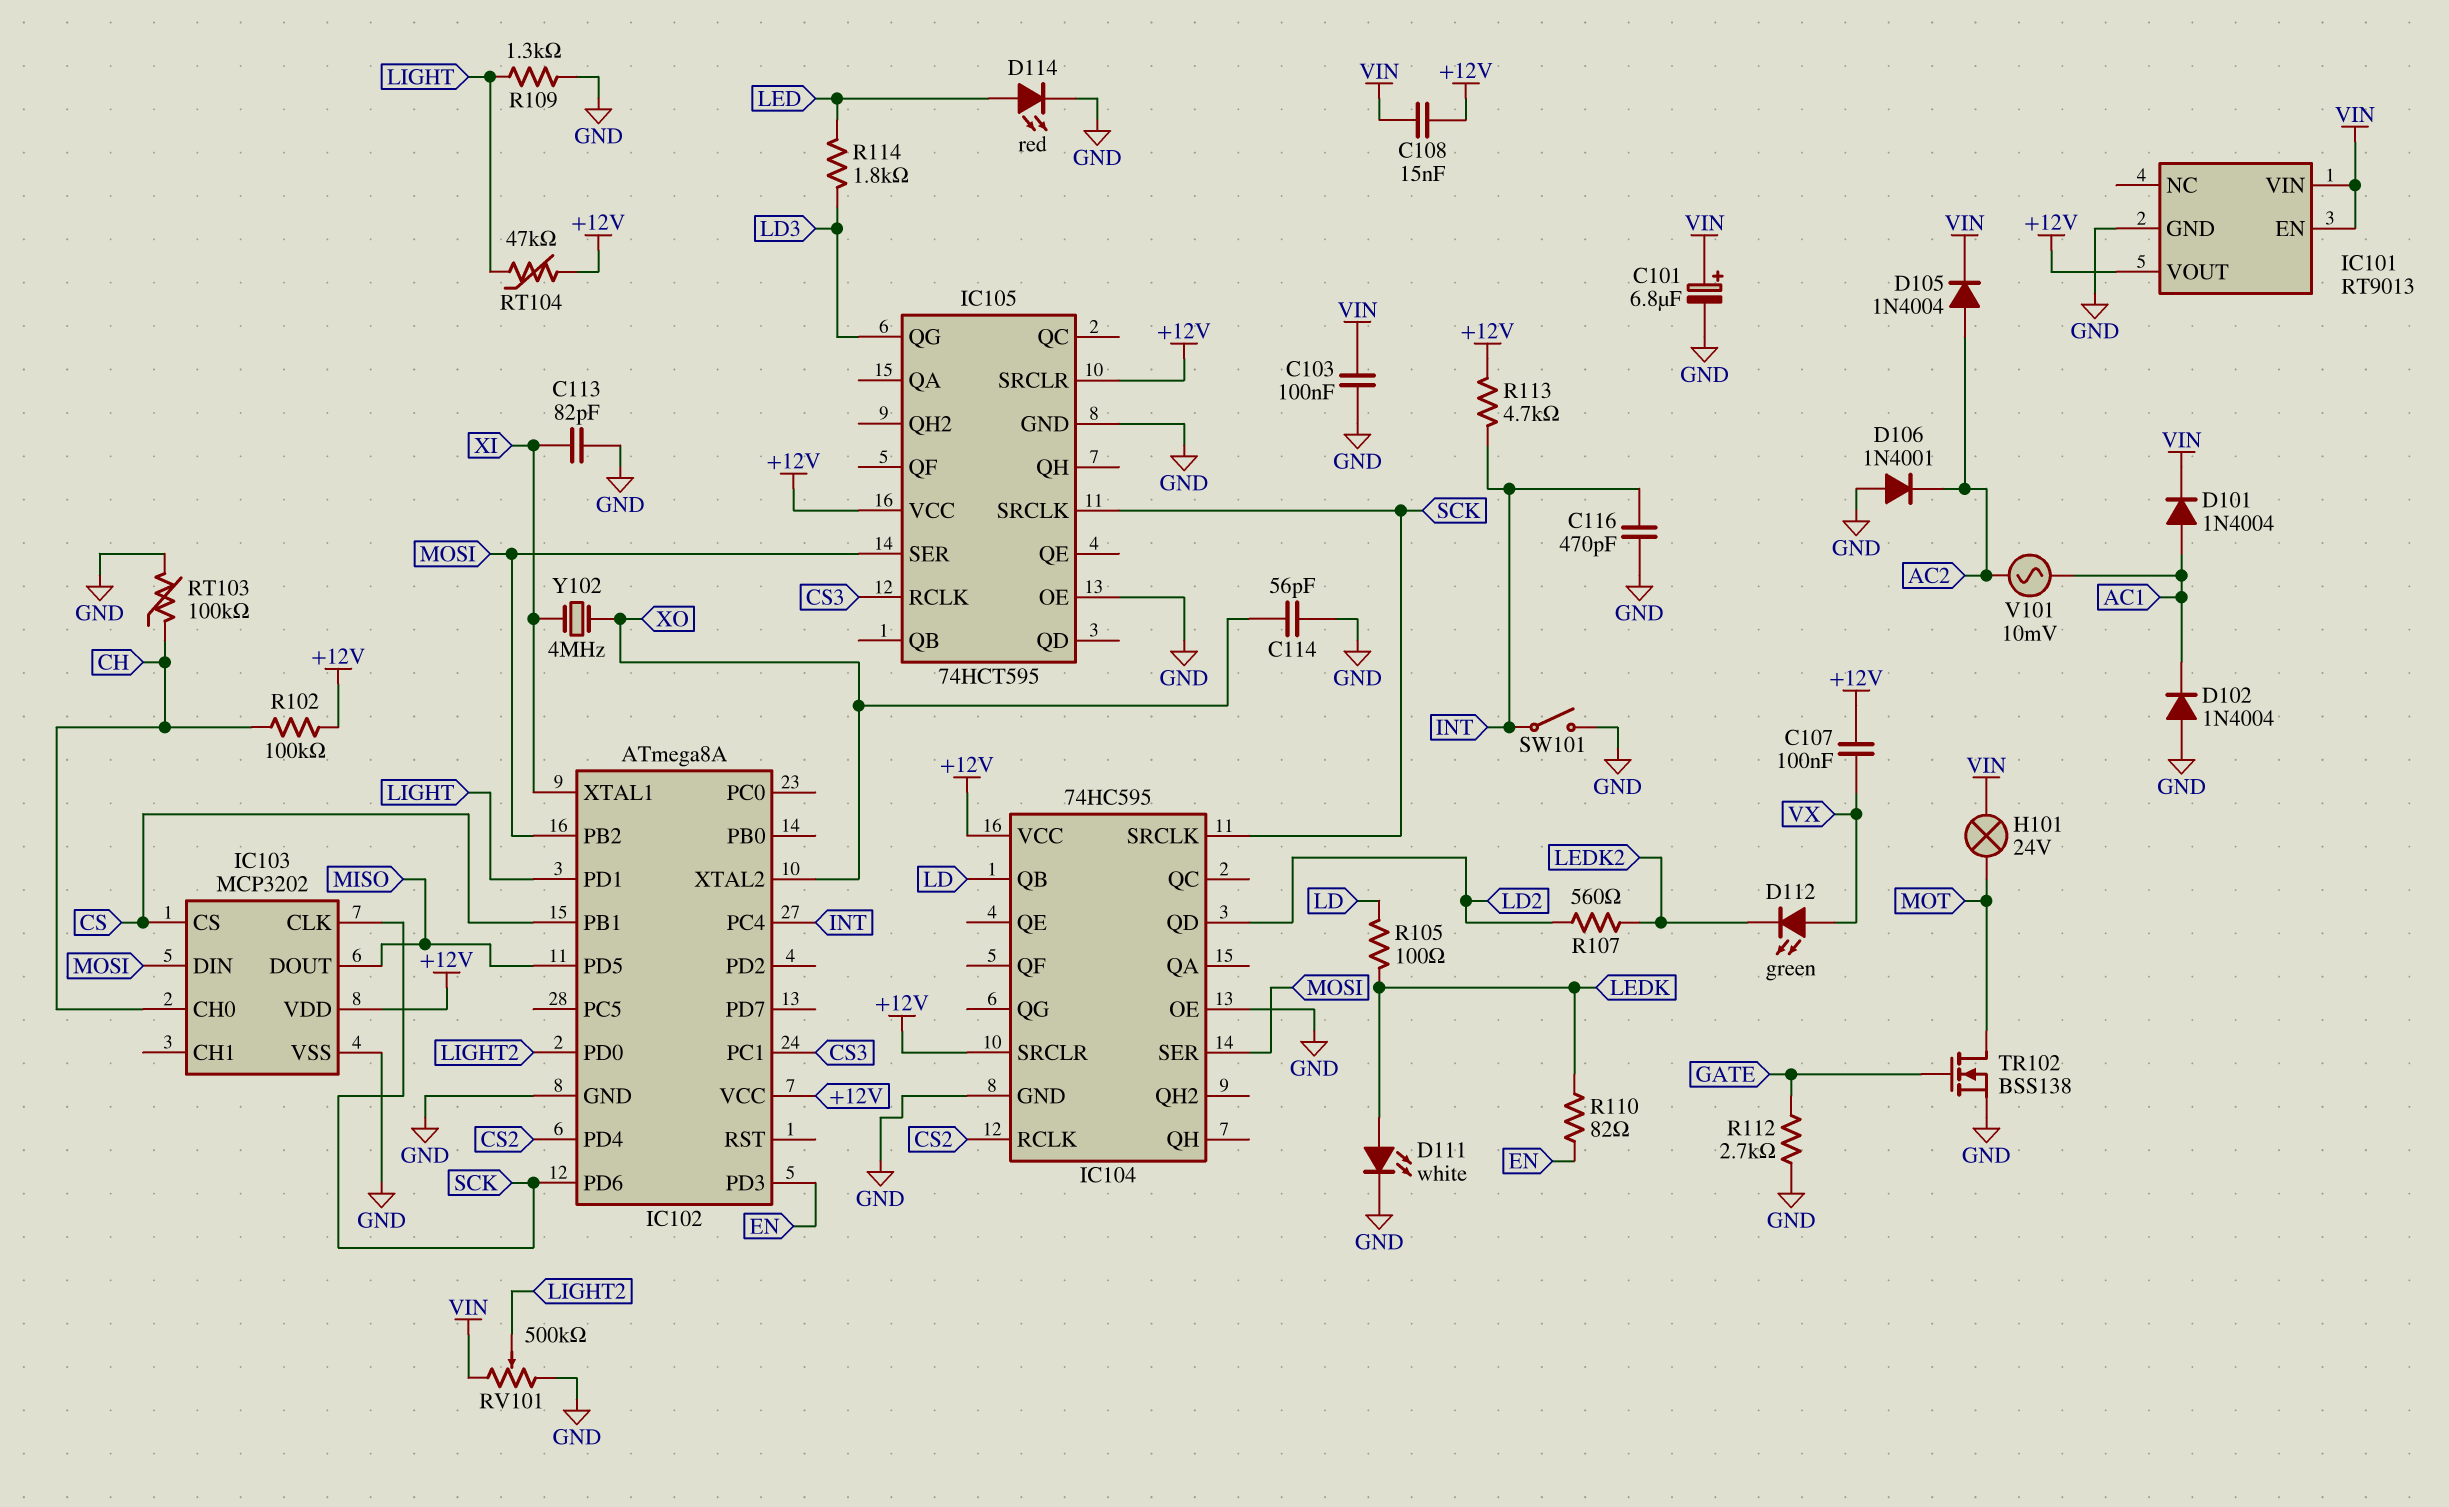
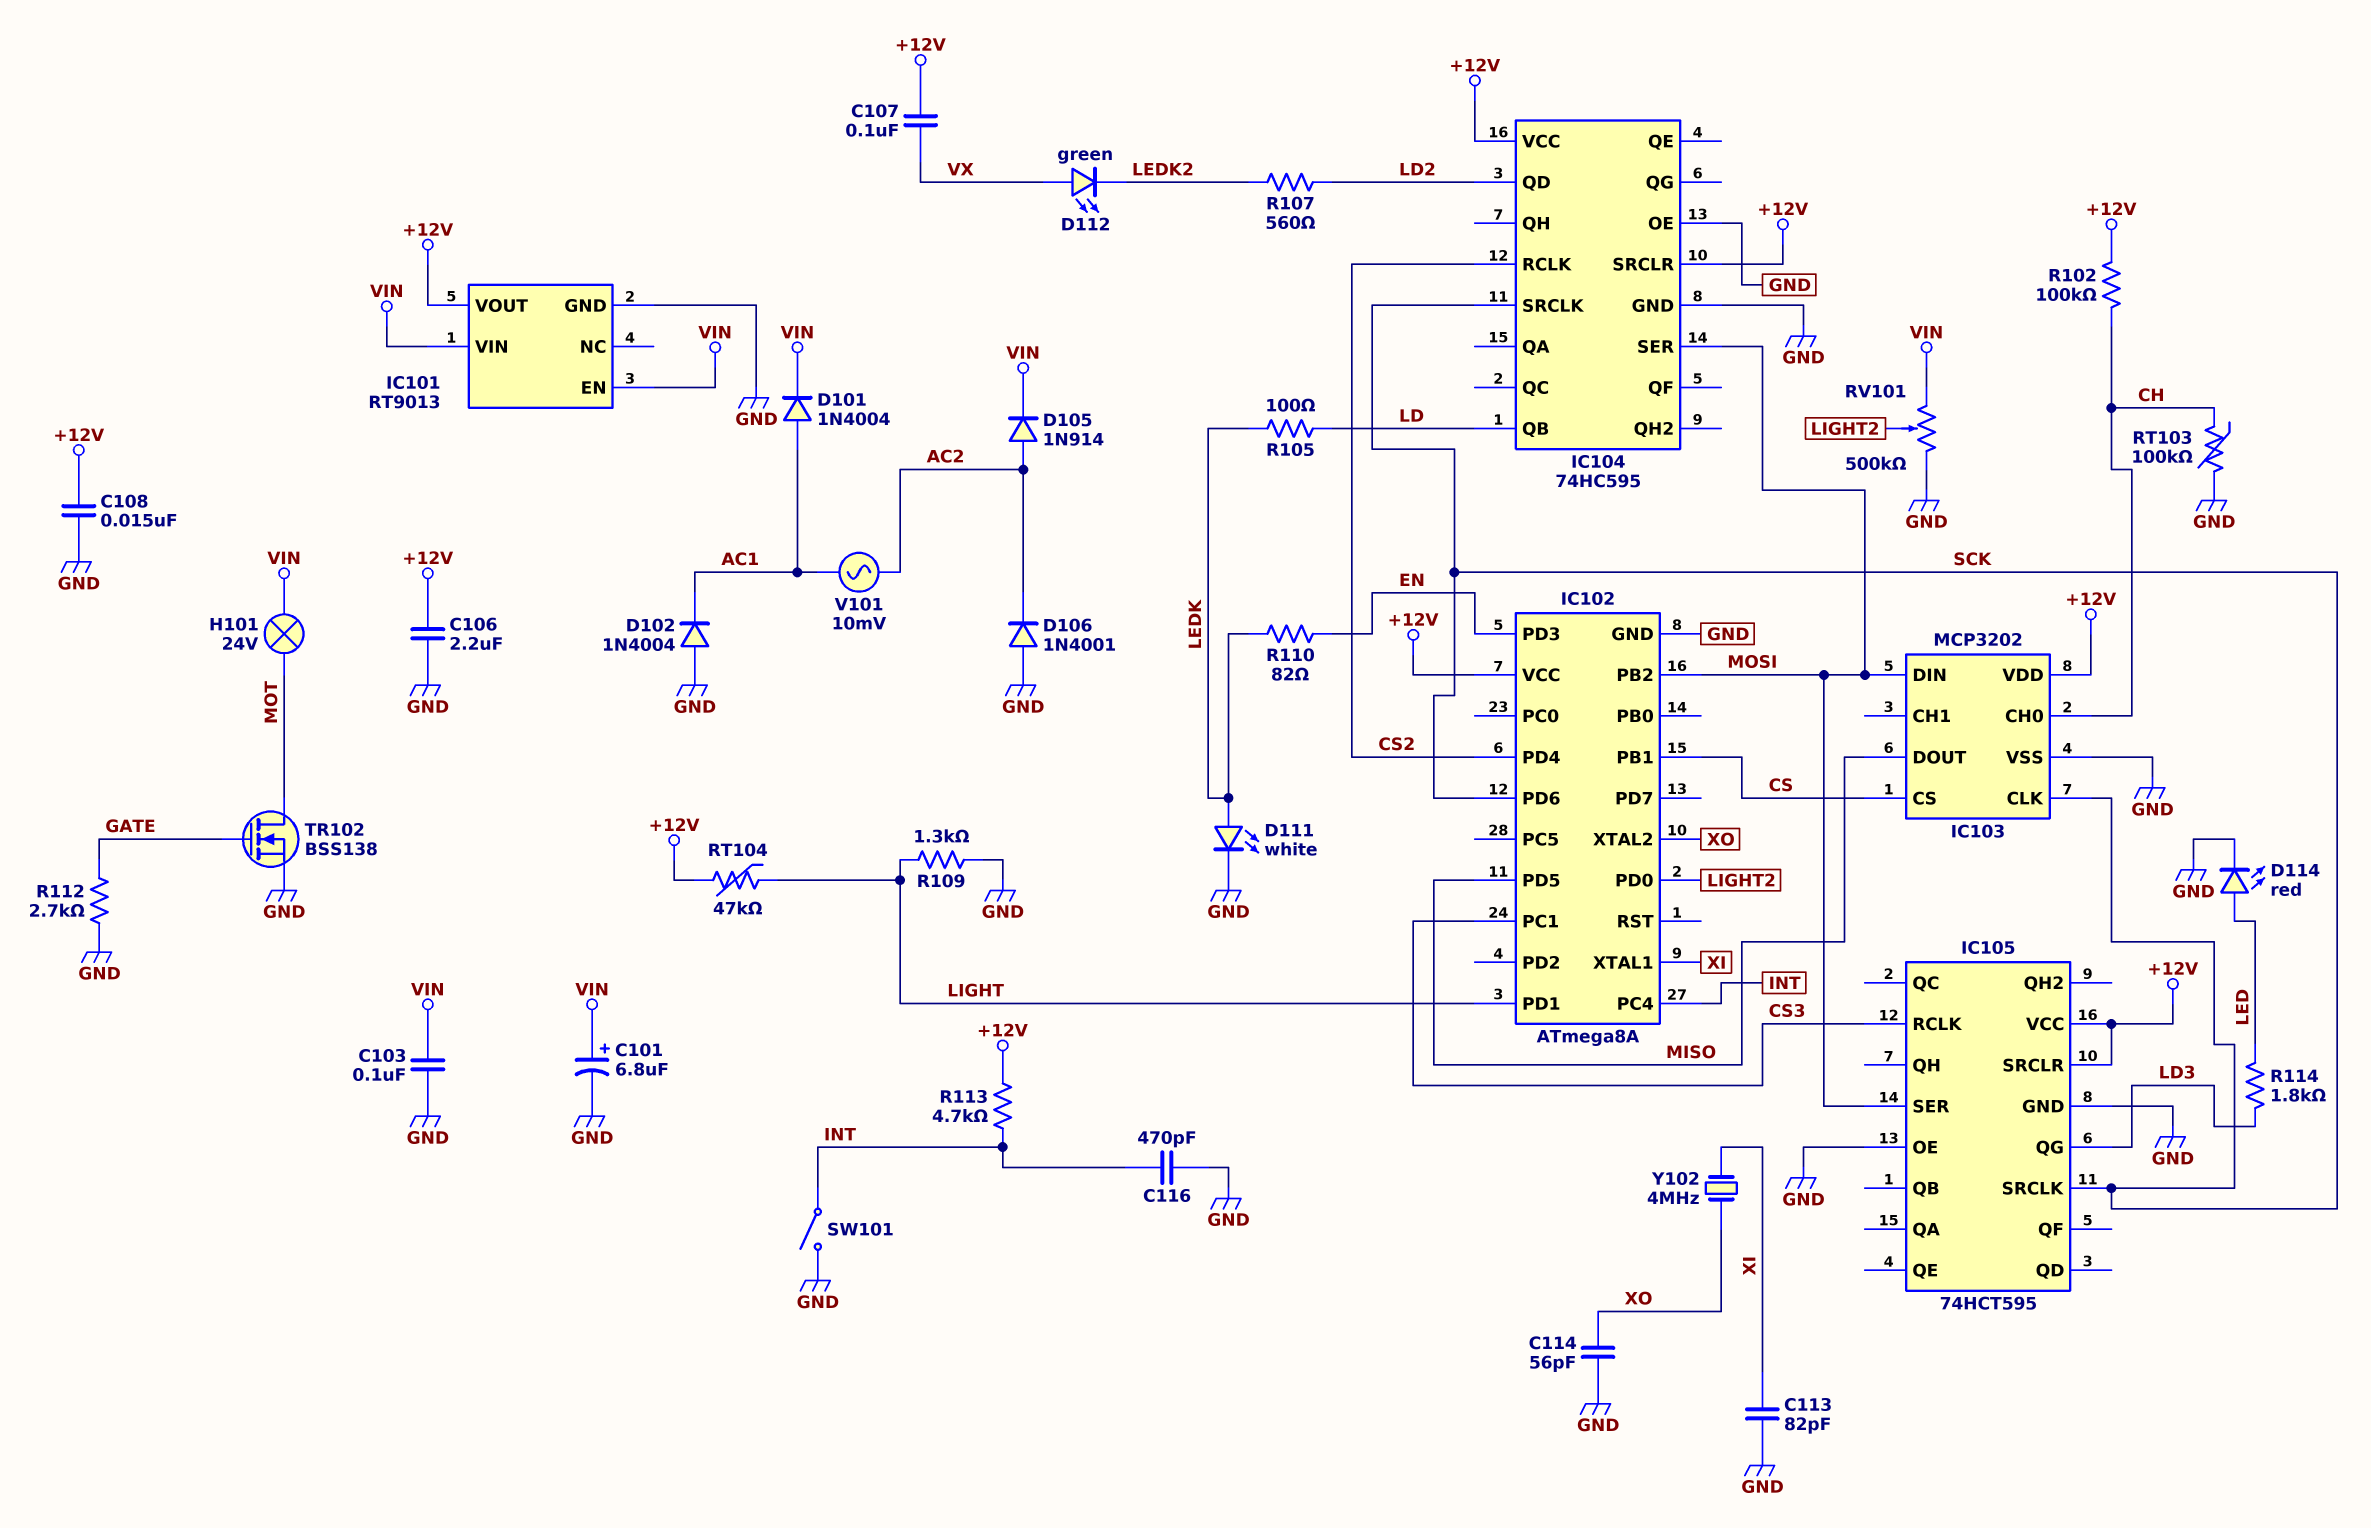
C106: none -> 2.2uF (+12V, GND)
C108: 15nF (+12V, VIN) -> 15nF (+12V, GND)
D105: diode 1N4004 (A AC2, K VIN) -> diode 1N914 (A AC2, K VIN)

